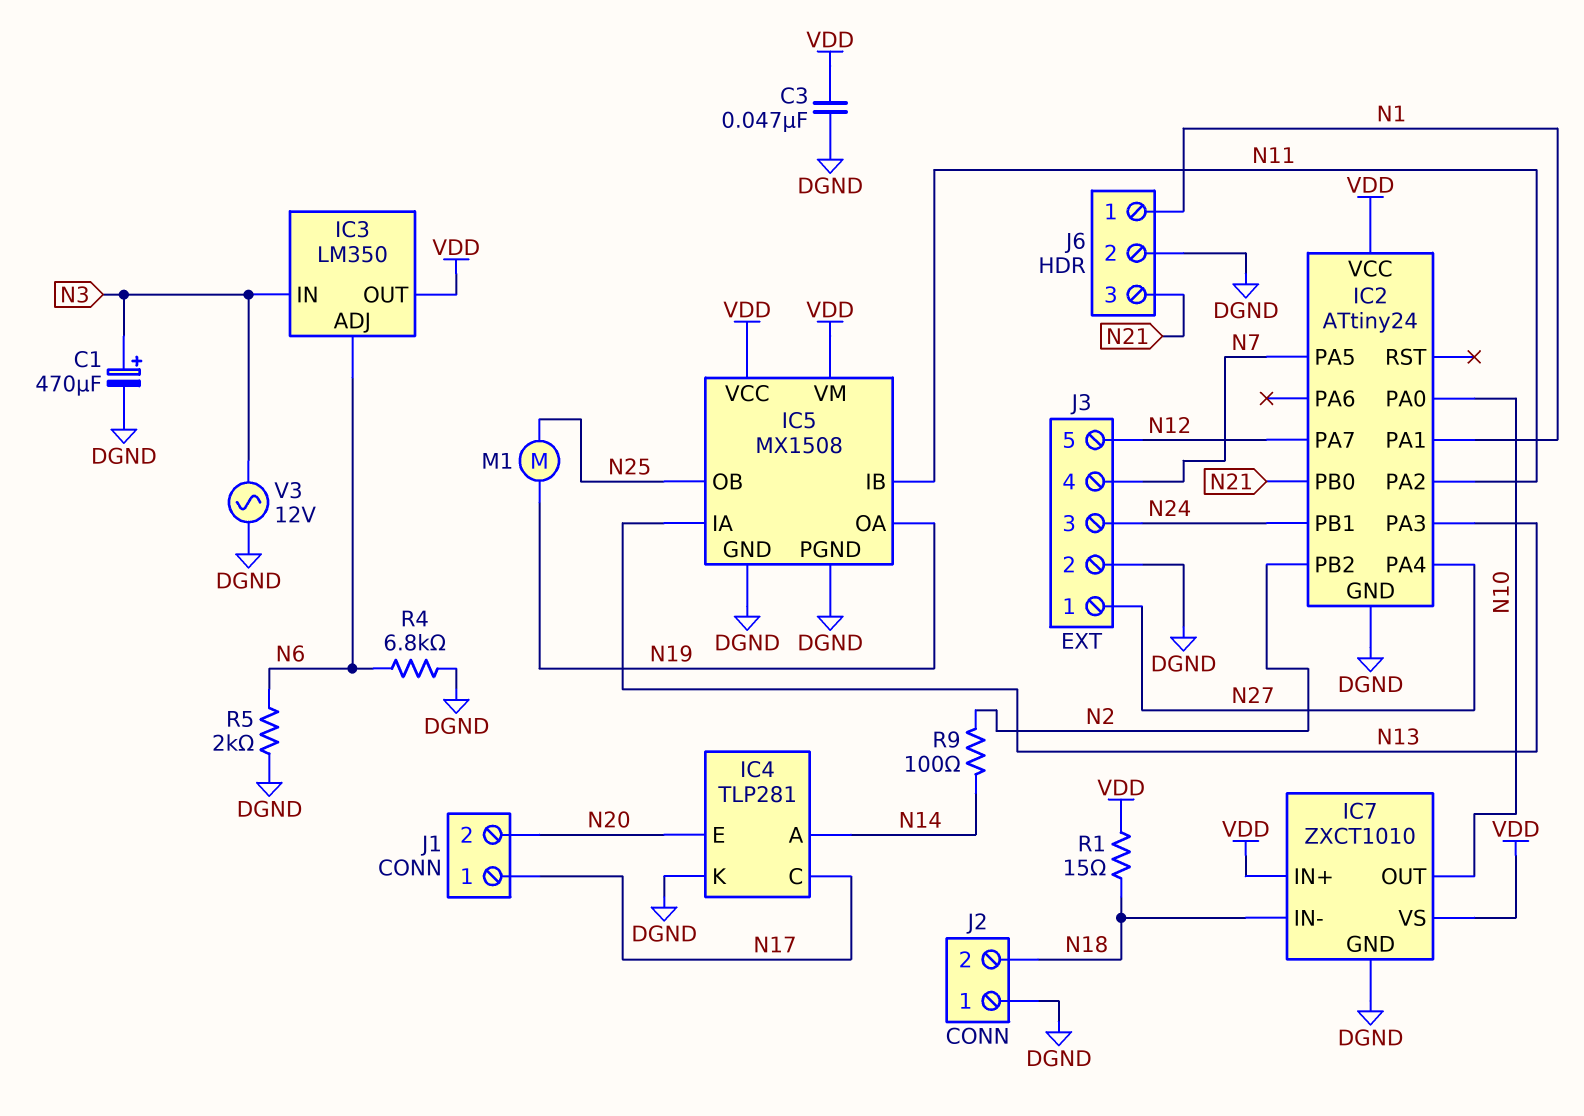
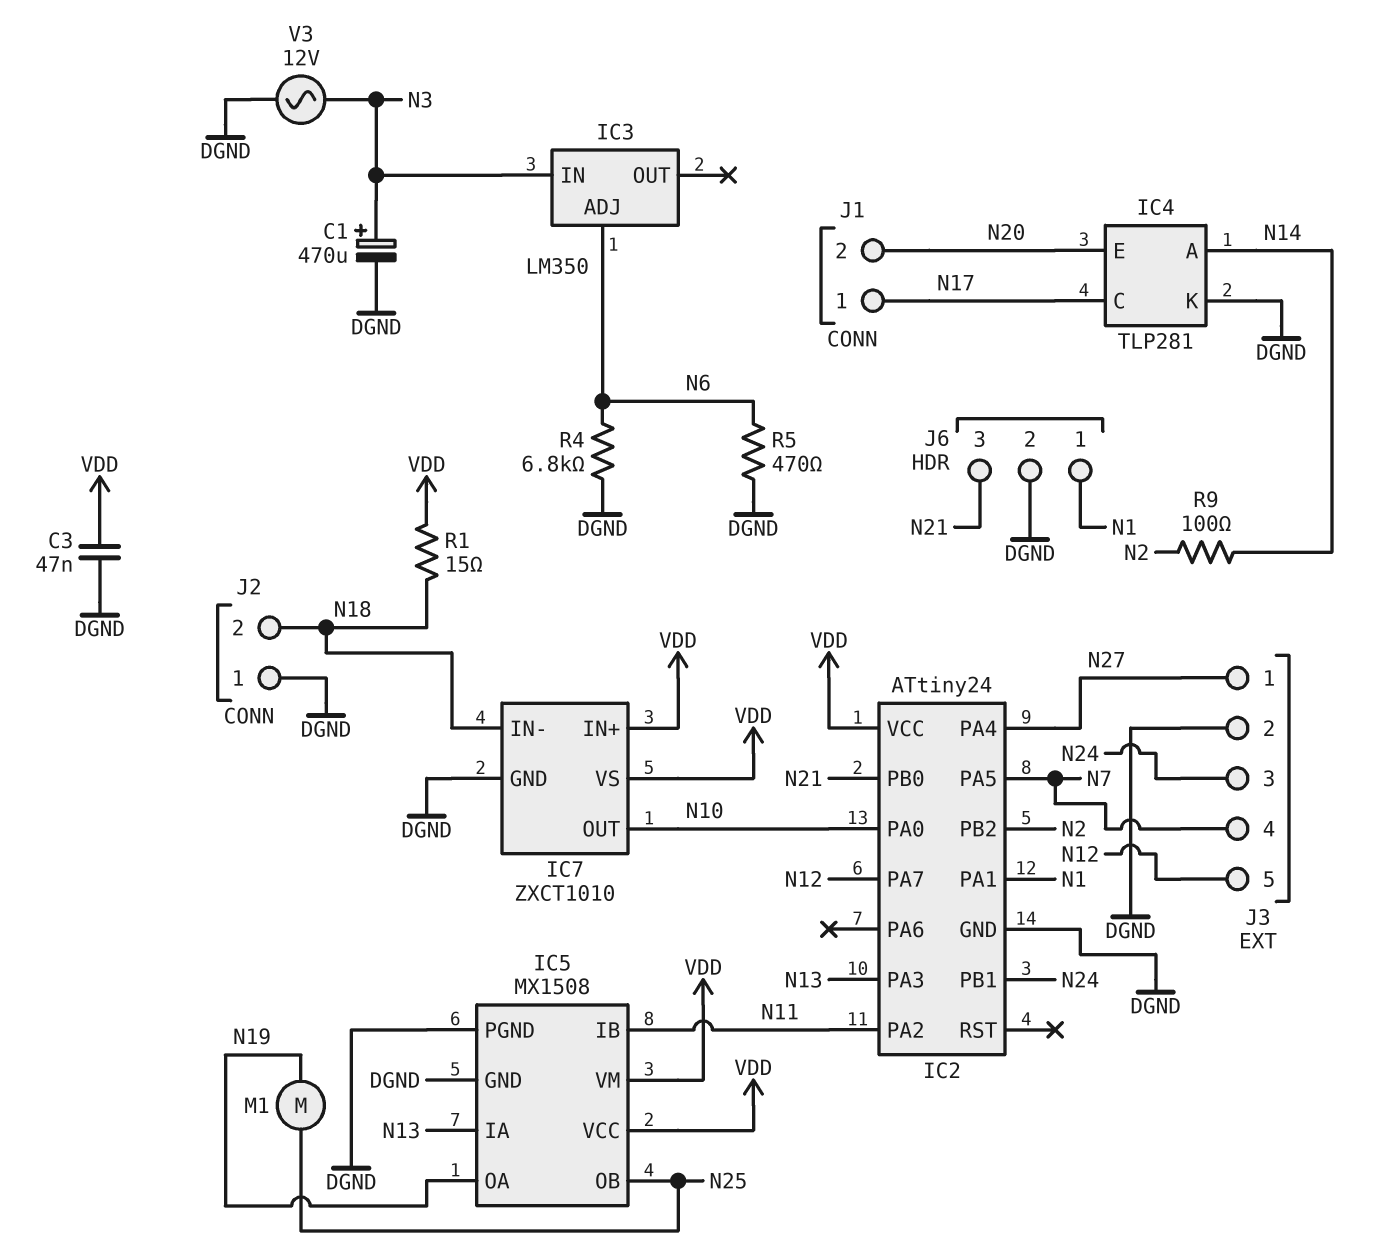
IC3 pin OUT: VDD -> none
R5: 2k (DGND, N6) -> 470 (DGND, N6)

